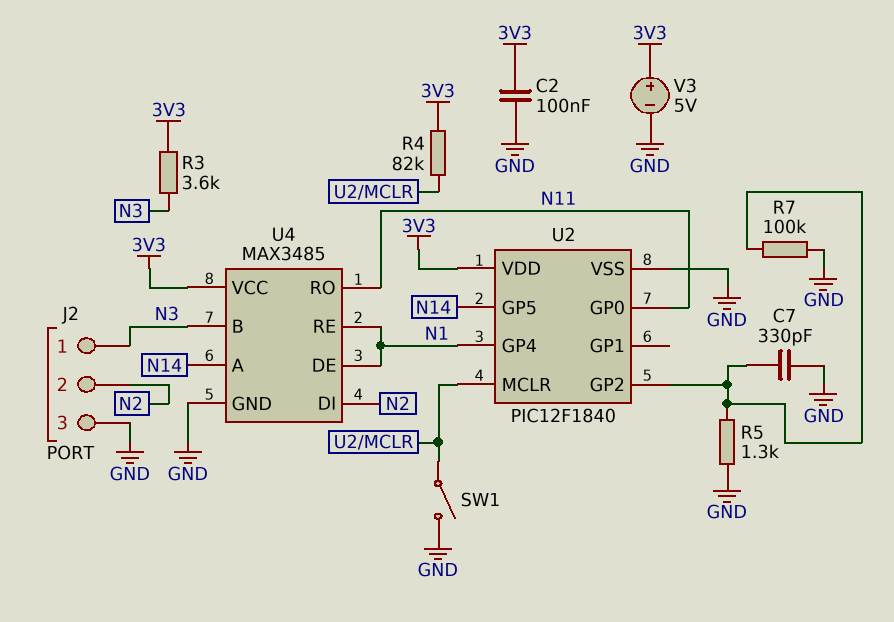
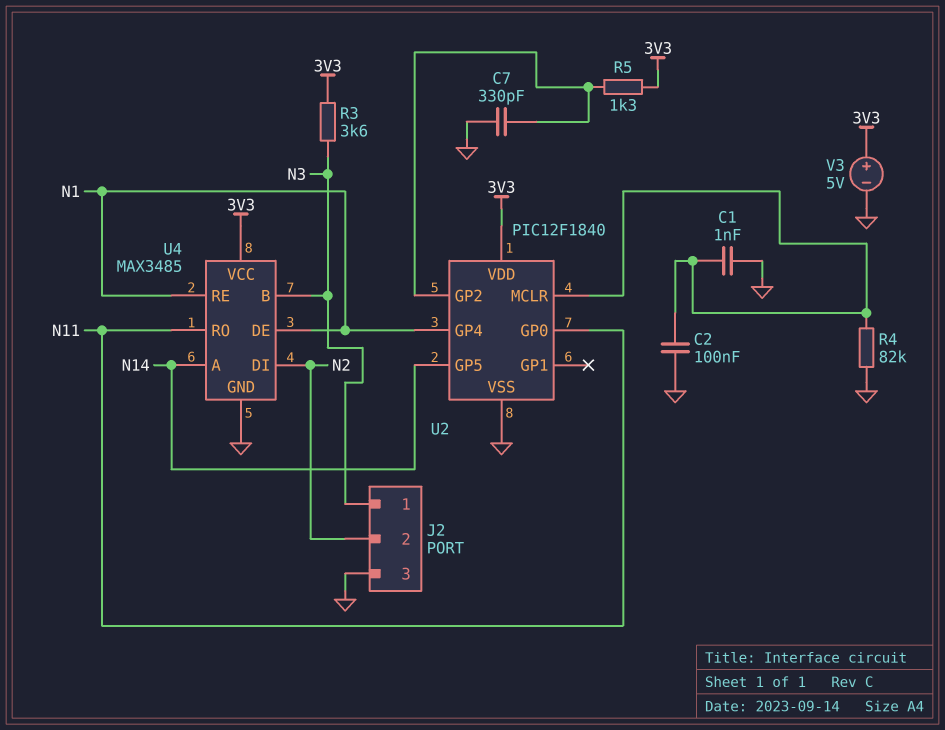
C1: none -> 1nF (GND, U2/MCLR)
C2: 100nF (3V3, GND) -> 100nF (GND, U2/MCLR)
R4: 82k (3V3, U2/MCLR) -> 82k (GND, U2/MCLR)
R5: 1.3k (GND, U2/GP2) -> 1.3k (3V3, U2/GP2)
R7: 100k (GND, U2/GP2) -> none
SW1: switch (GND, U2/MCLR) -> none

